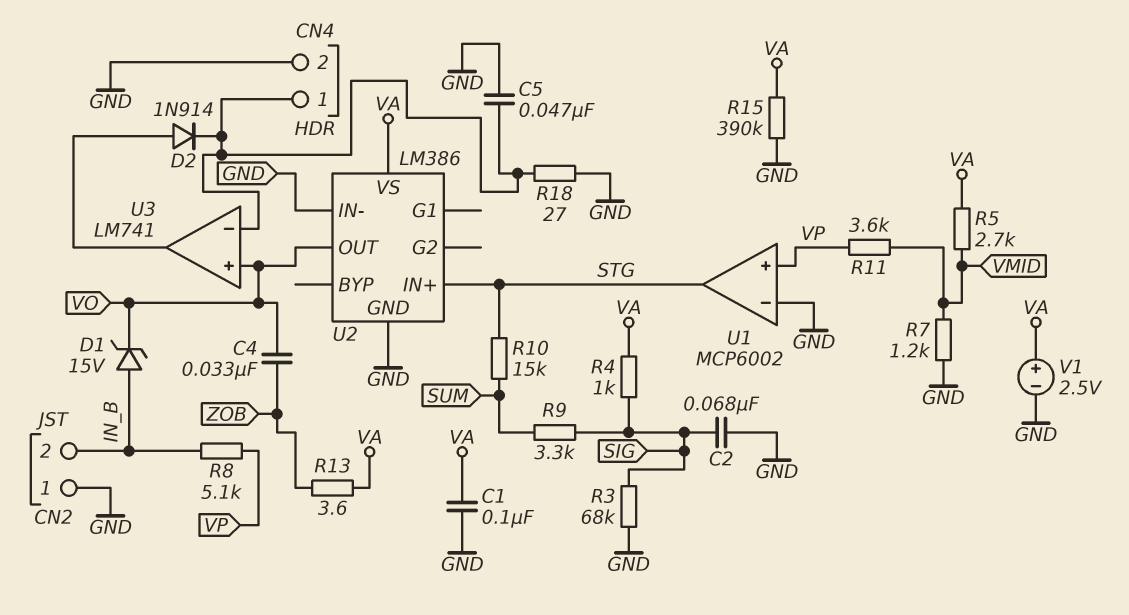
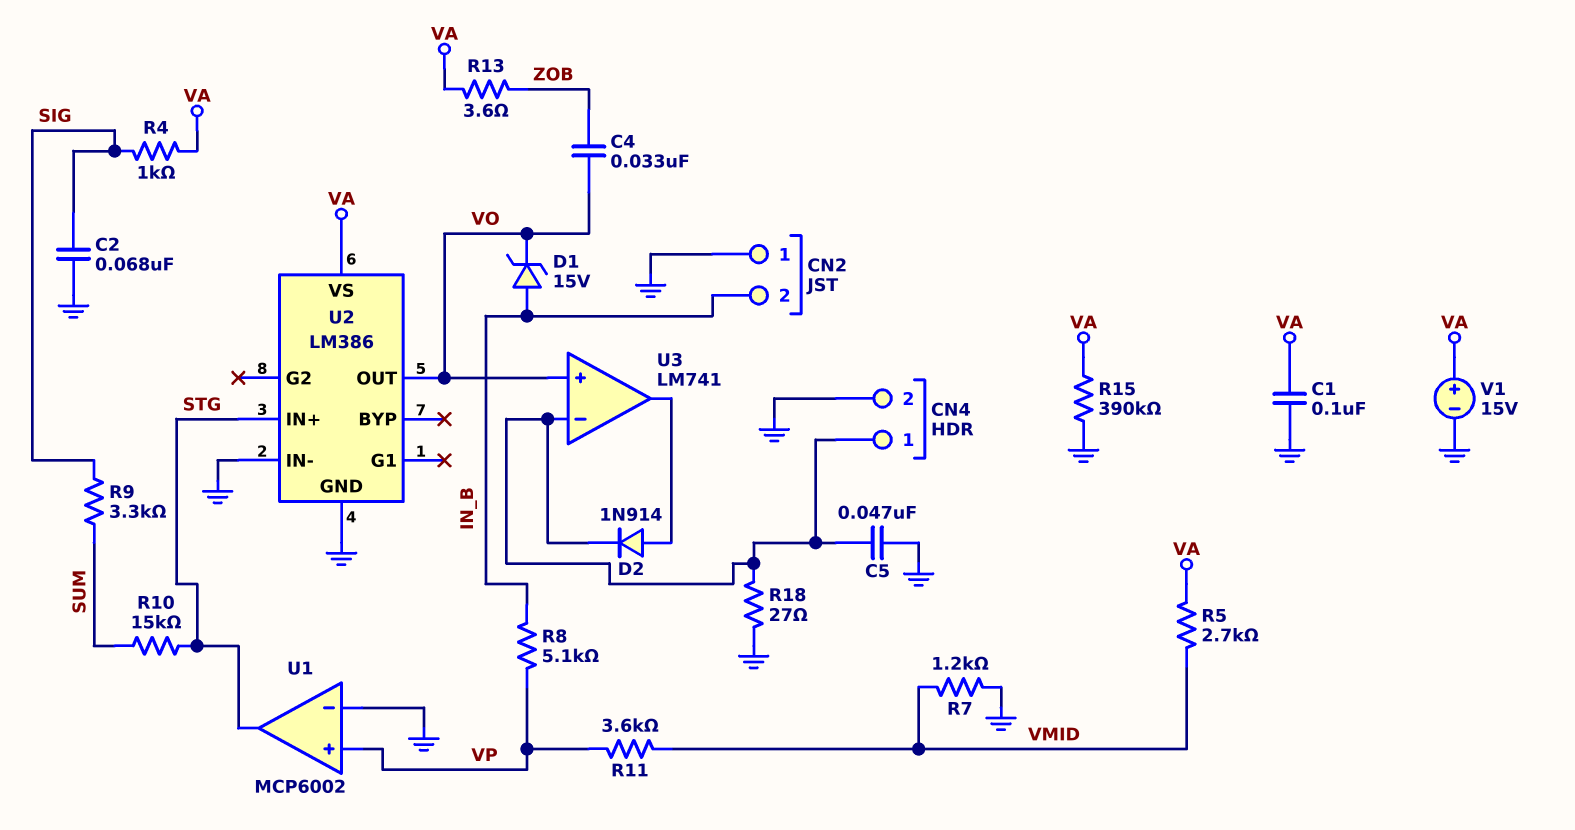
R3: 68k (GND, SIG) -> none
V1: 2.5V (plus VA, minus GND) -> 15V (plus VA, minus GND)

